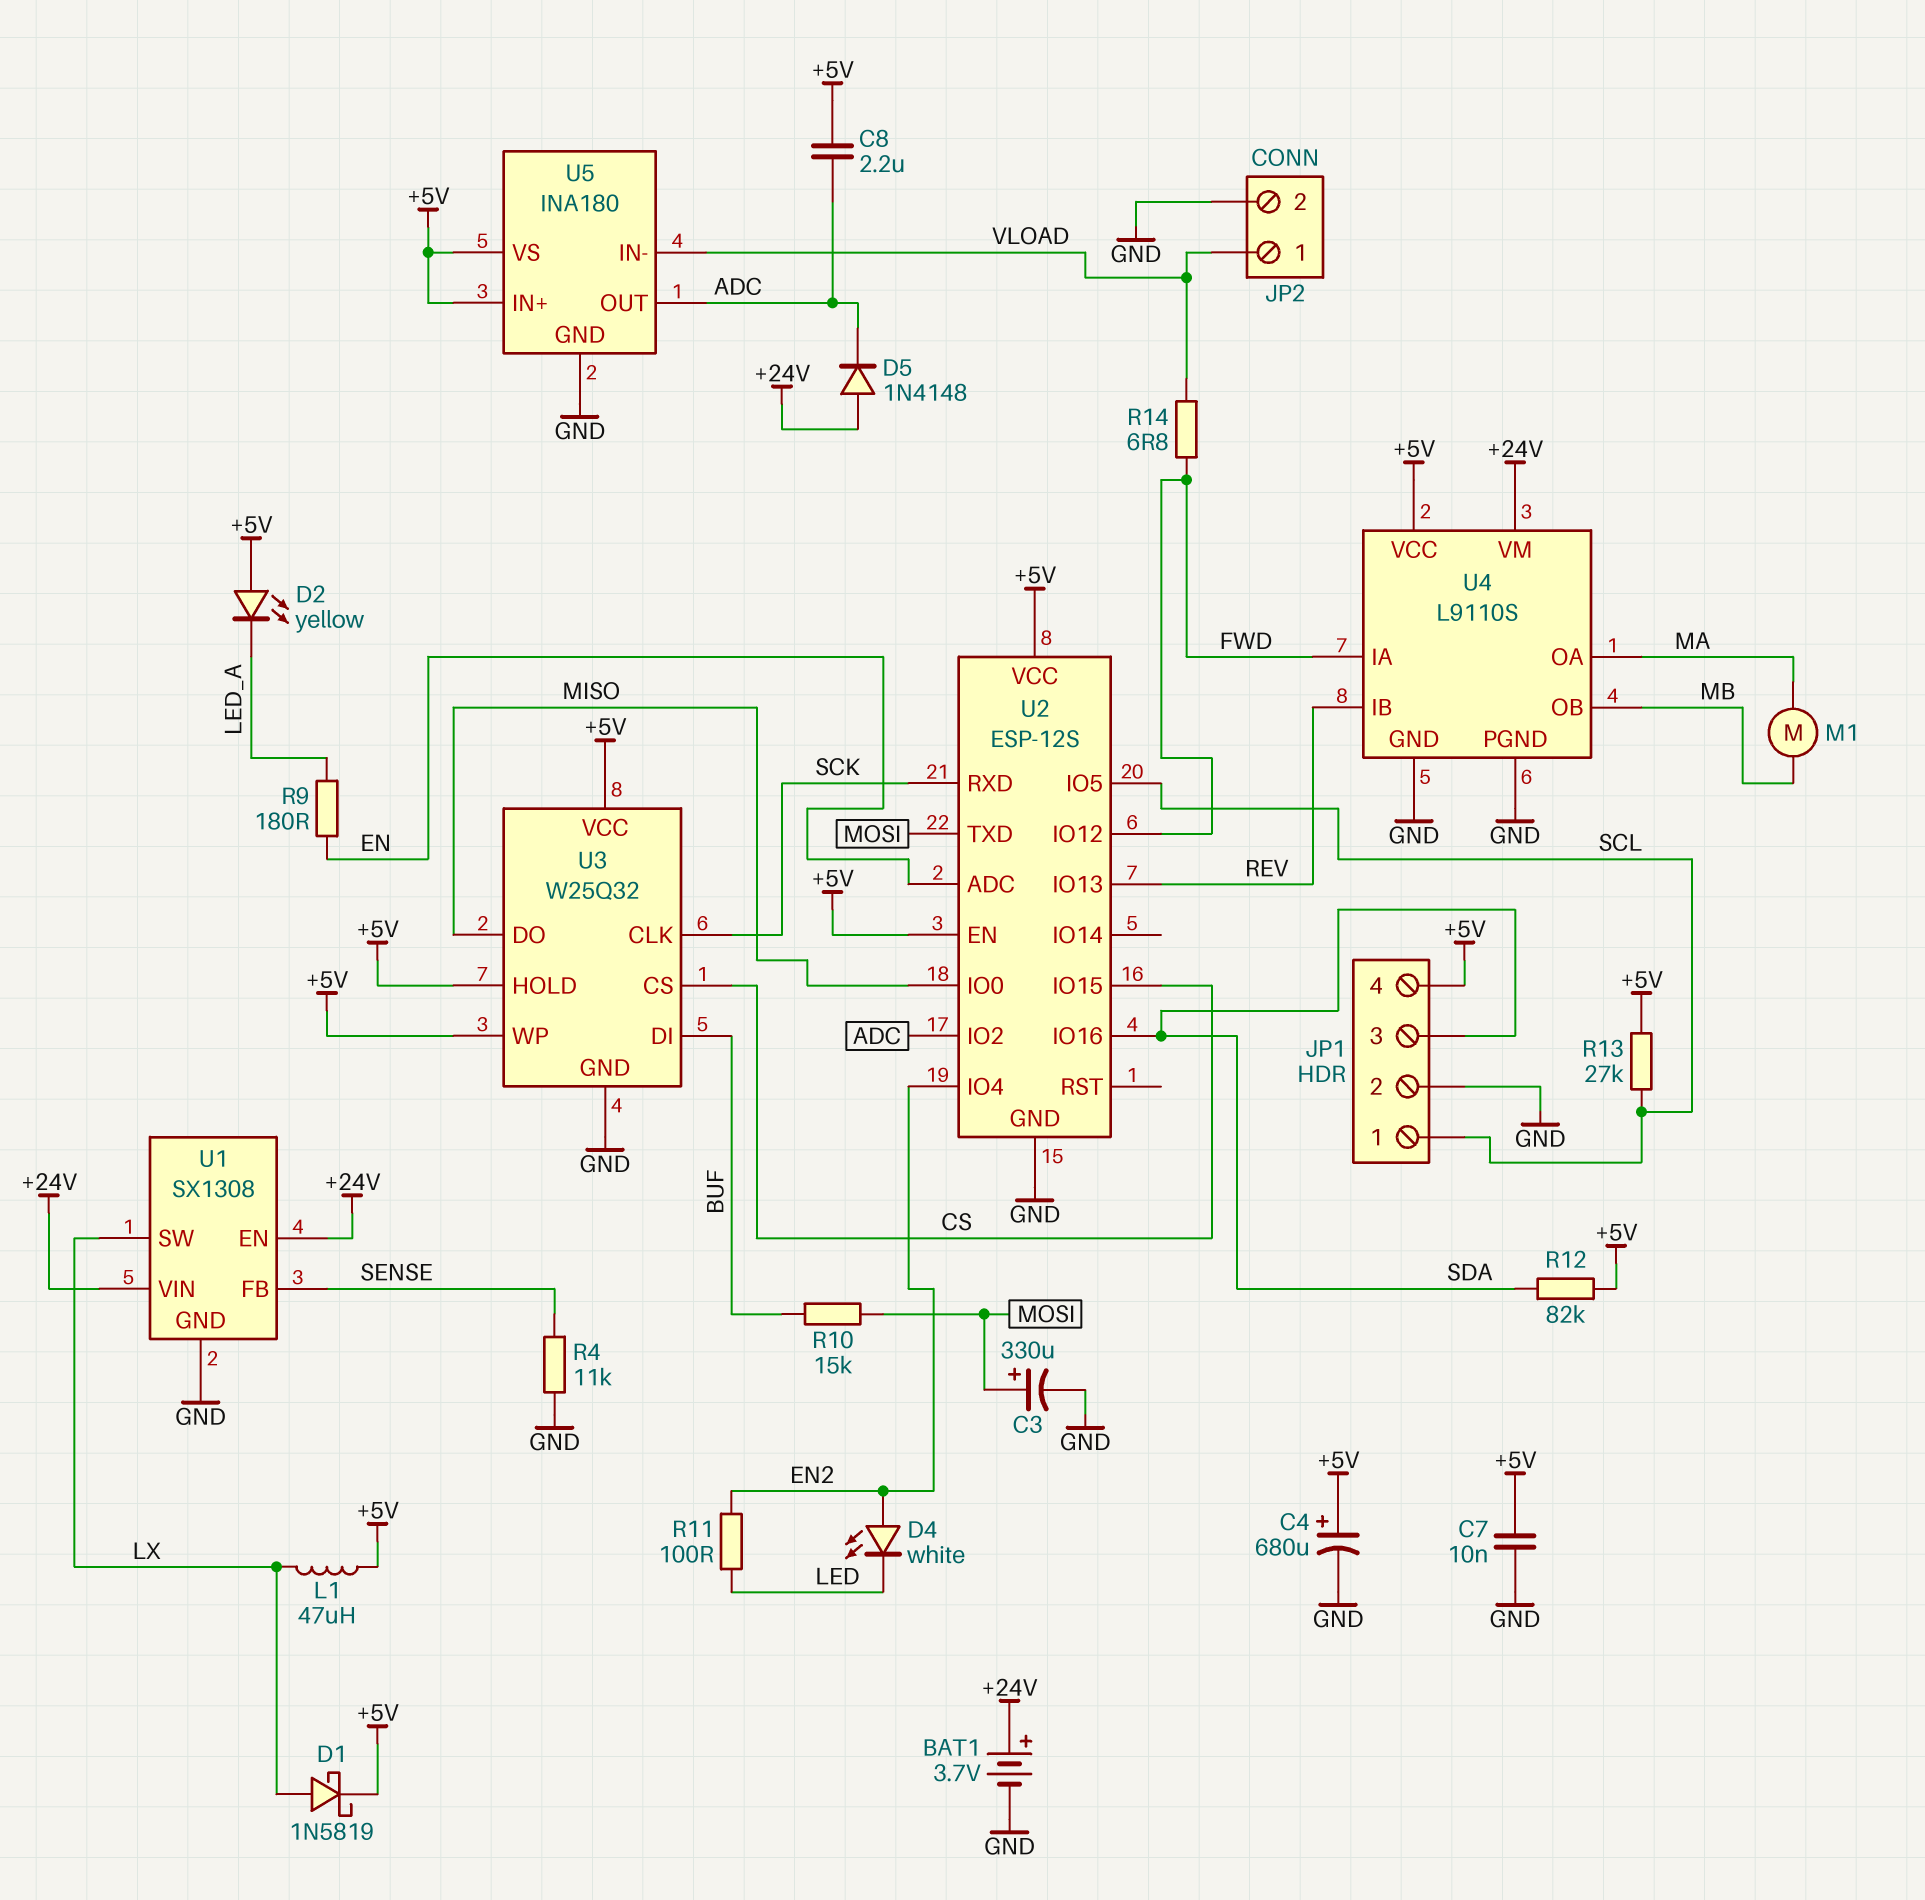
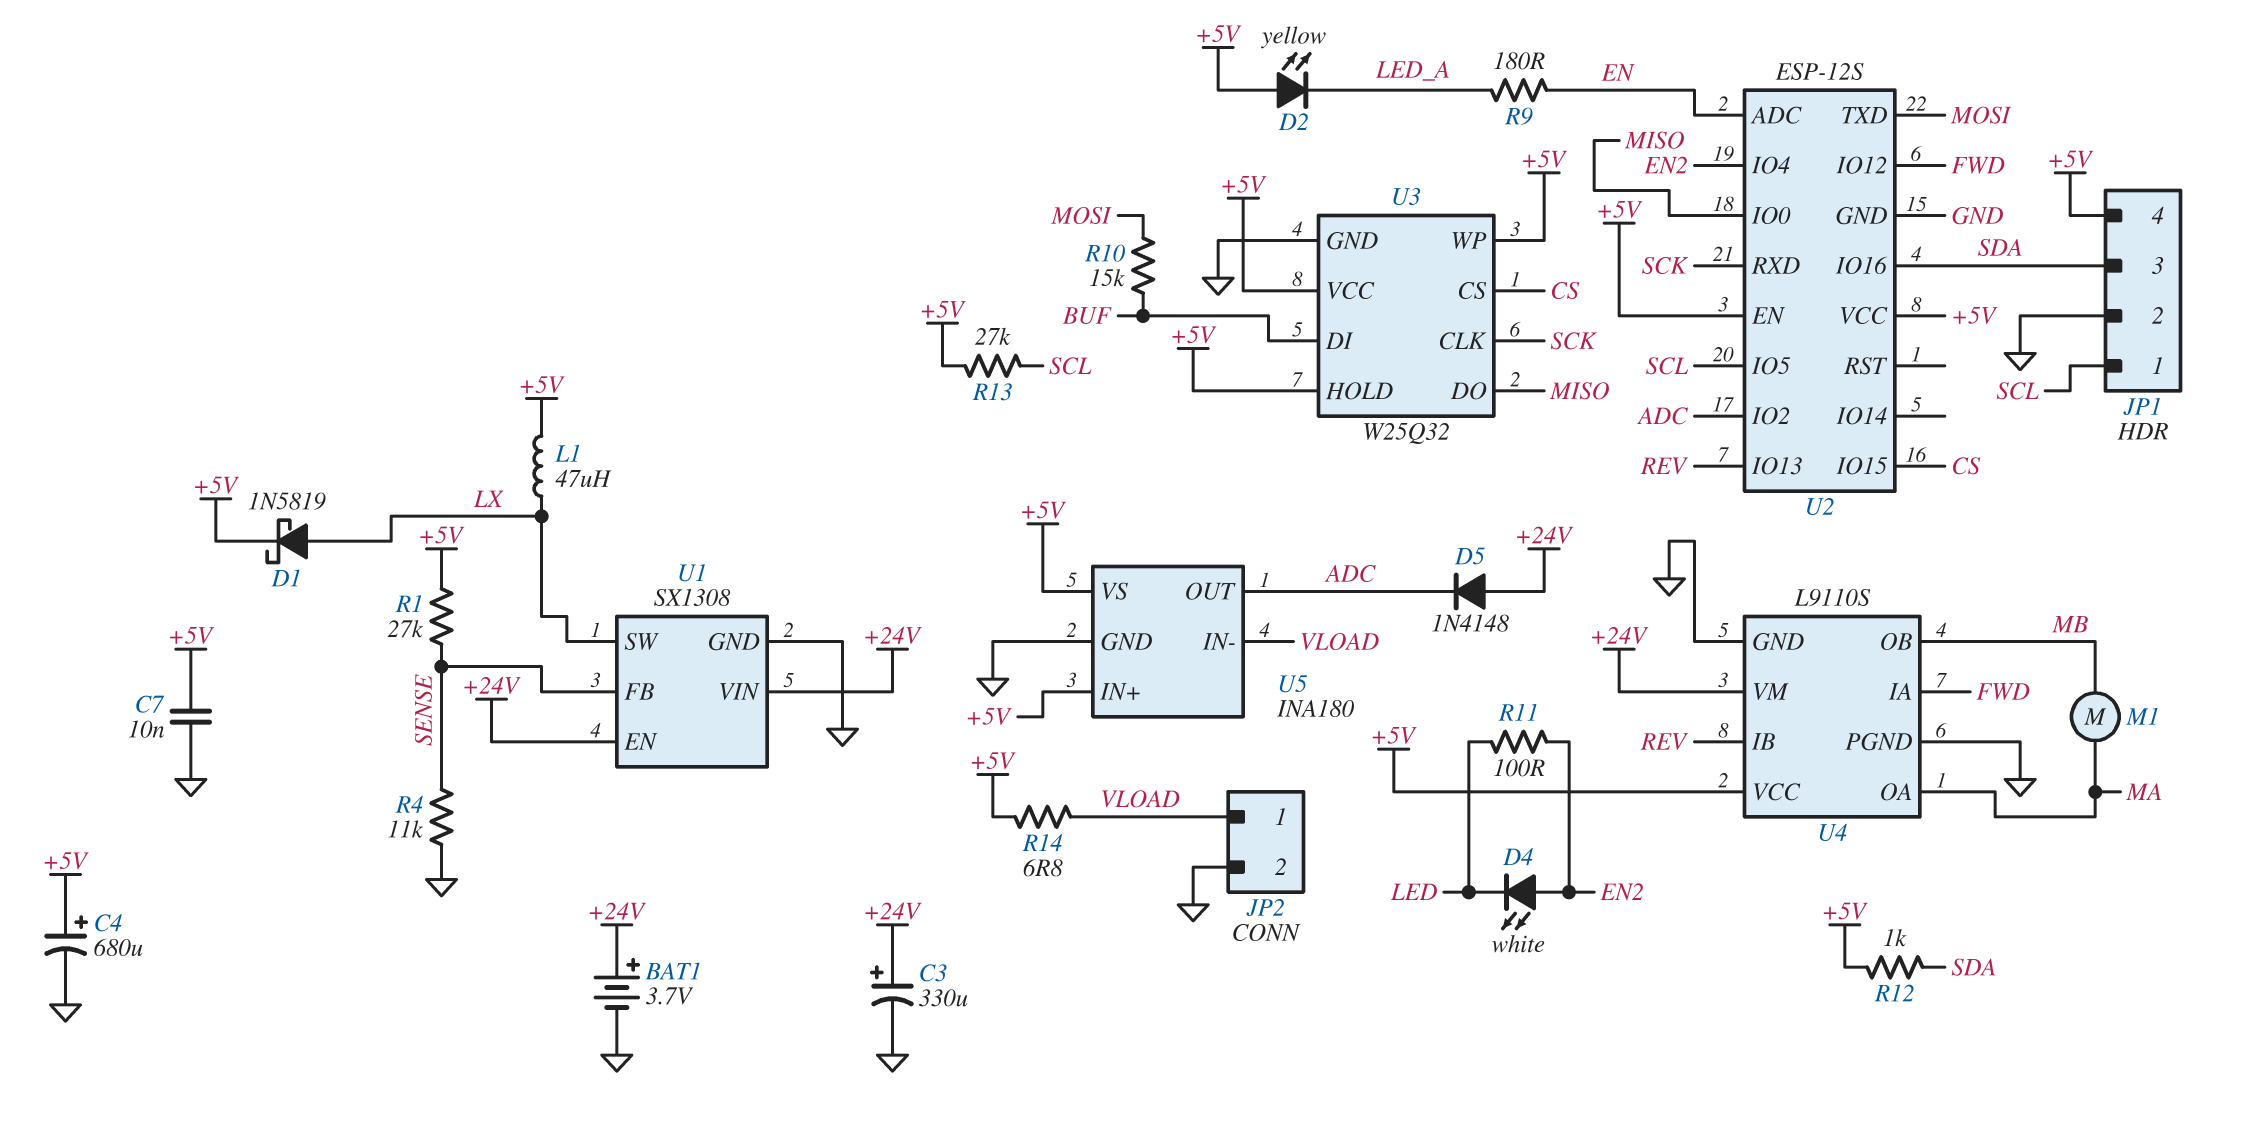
C3: 330uF (plus MOSI, minus GND) -> 330uF (plus +24V, minus GND)
C8: 2.2uF (+5V, ADC) -> none
R1: none -> 27k (+5V, SENSE)
R12: 82k (+5V, SDA) -> 1k (+5V, SDA)
R14: 6.8 (FWD, VLOAD) -> 6.8 (+5V, VLOAD)

